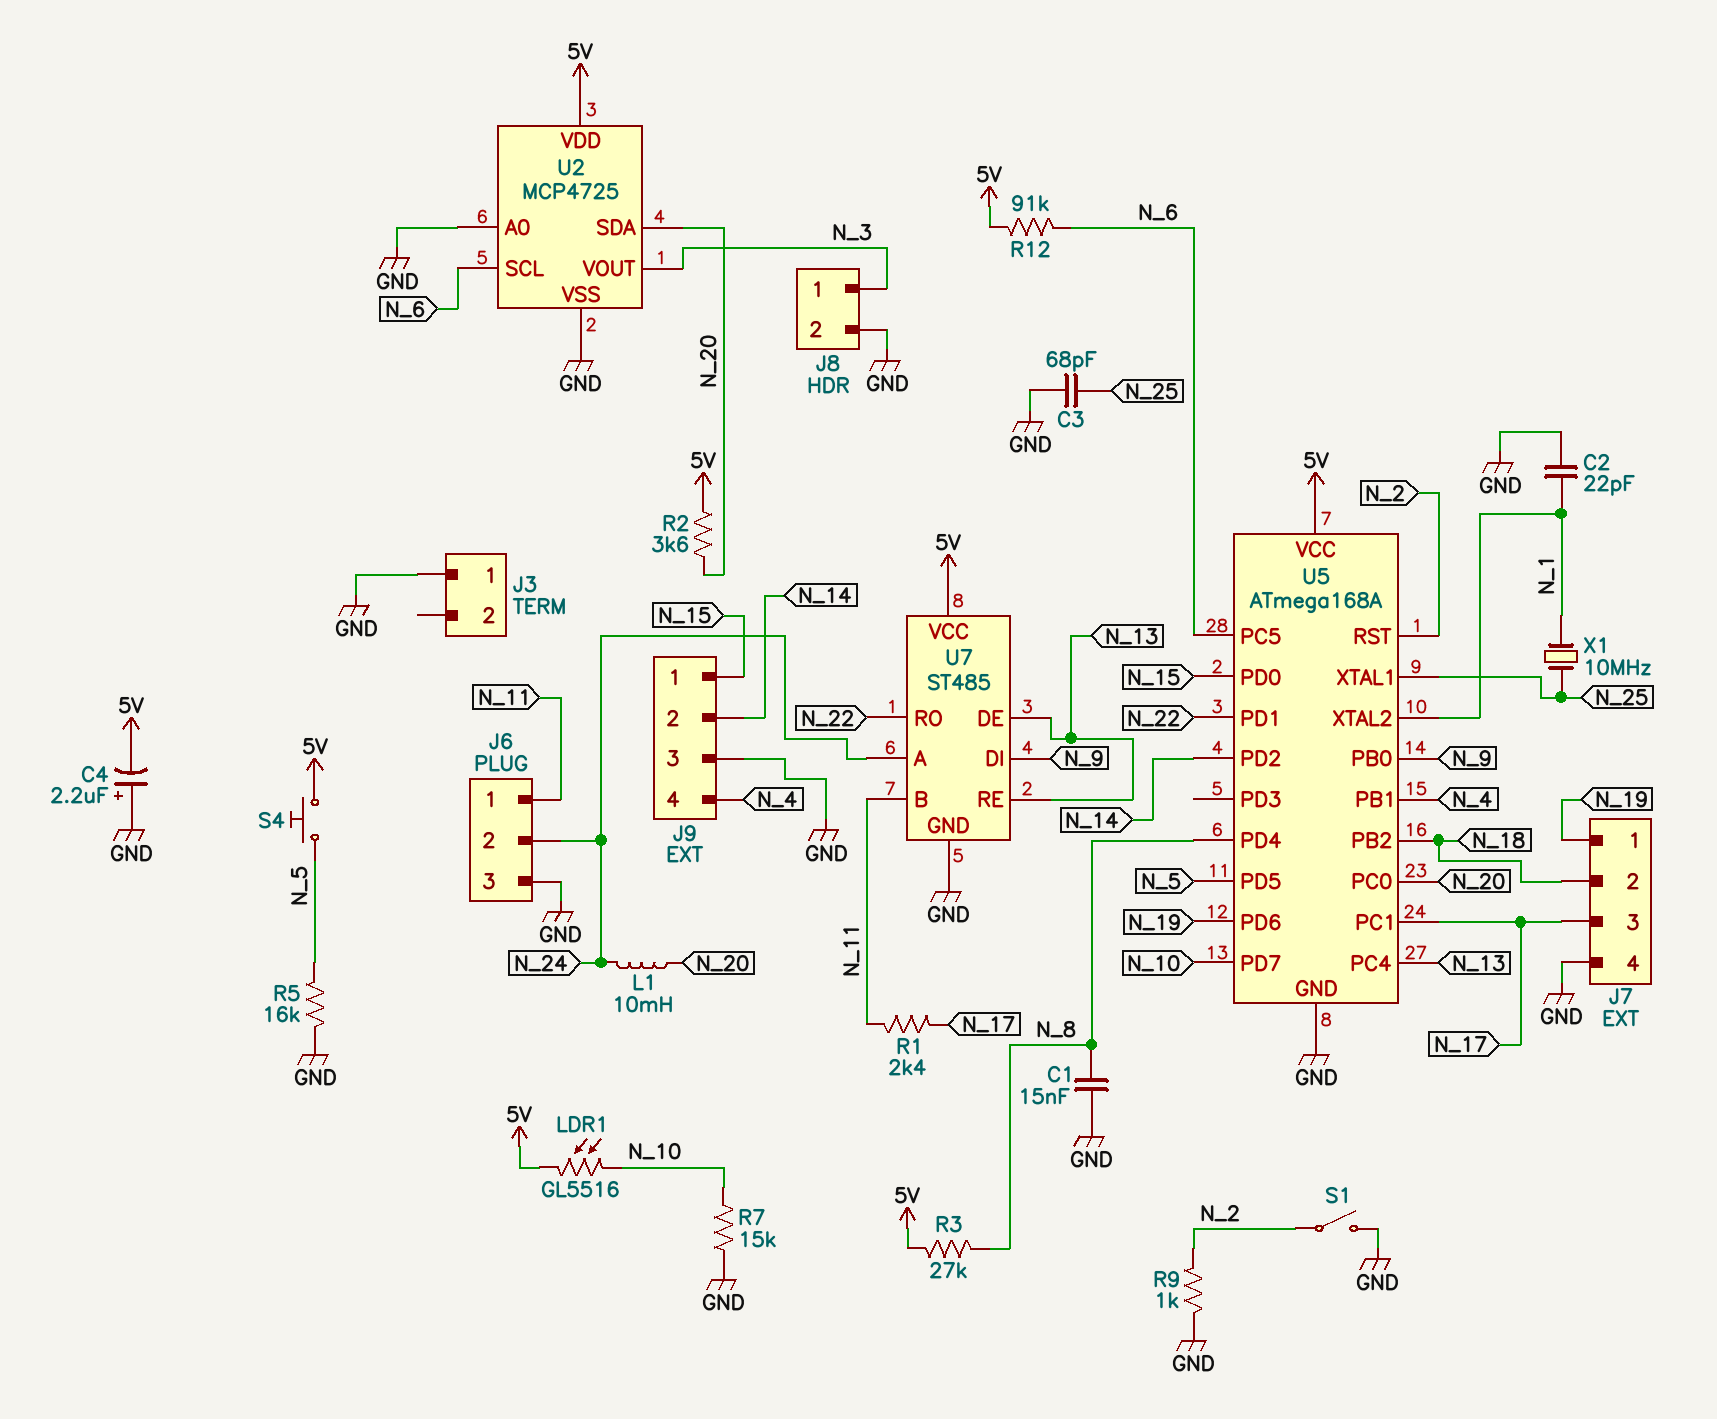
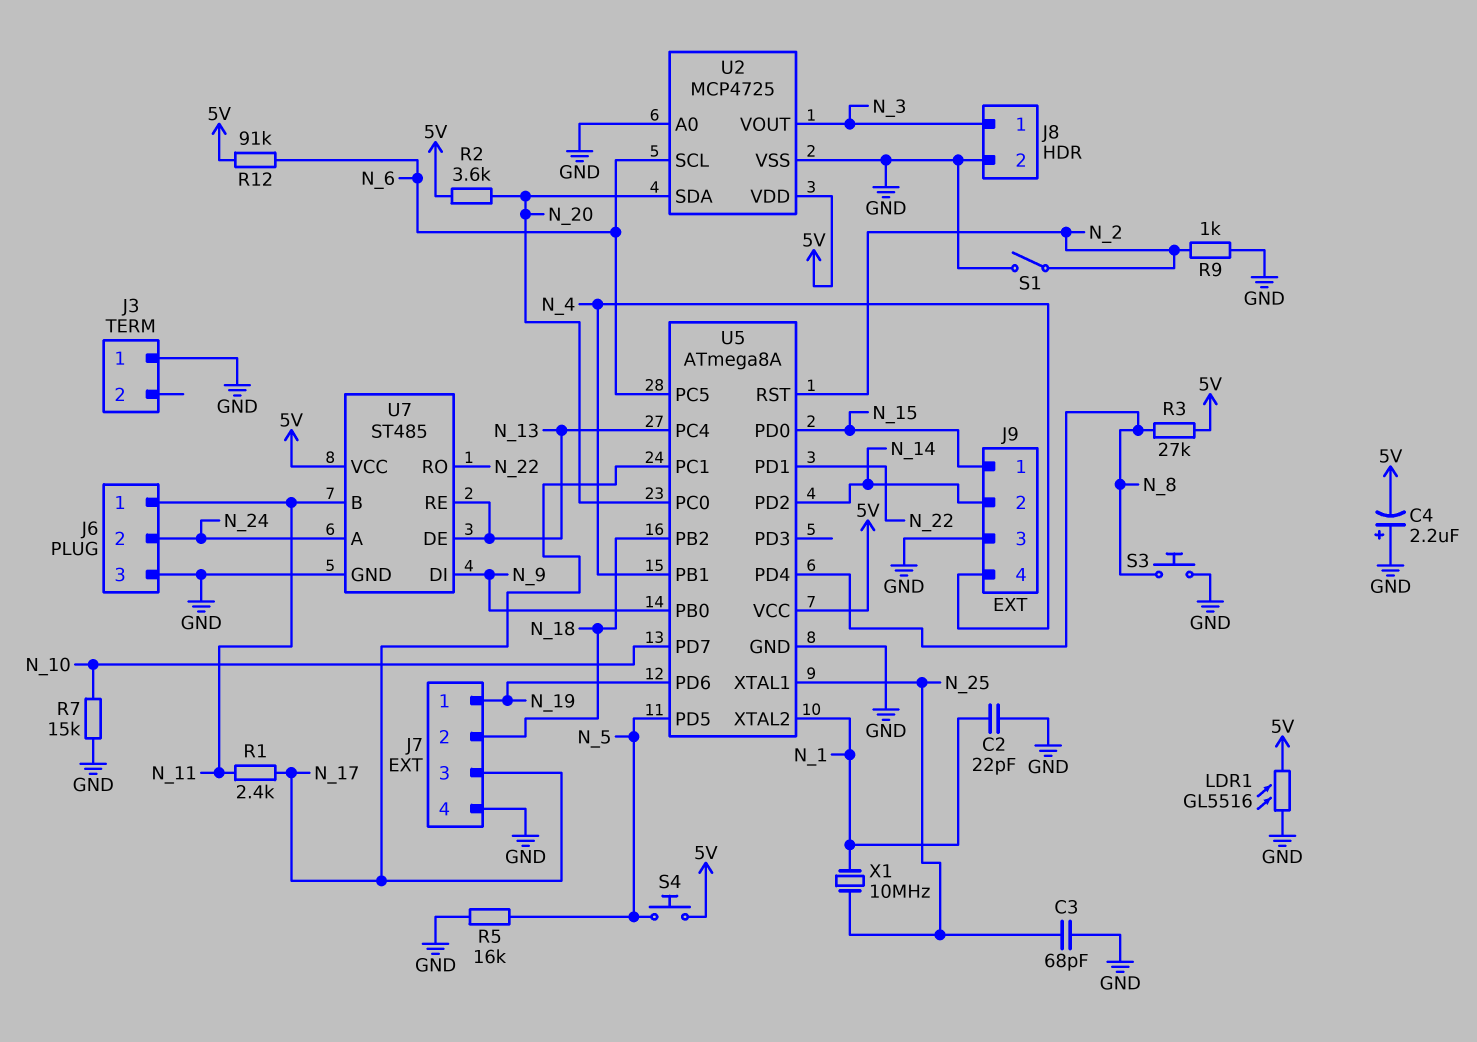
C1: 15nF (GND, N_8) -> none
L1: 10mH (N_20, N_24) -> none
LDR1: GL5516 (5V, N_10) -> GL5516 (5V, GND)
S3: none -> button (GND, N_8)
U5: ATmega168A -> ATmega8A

